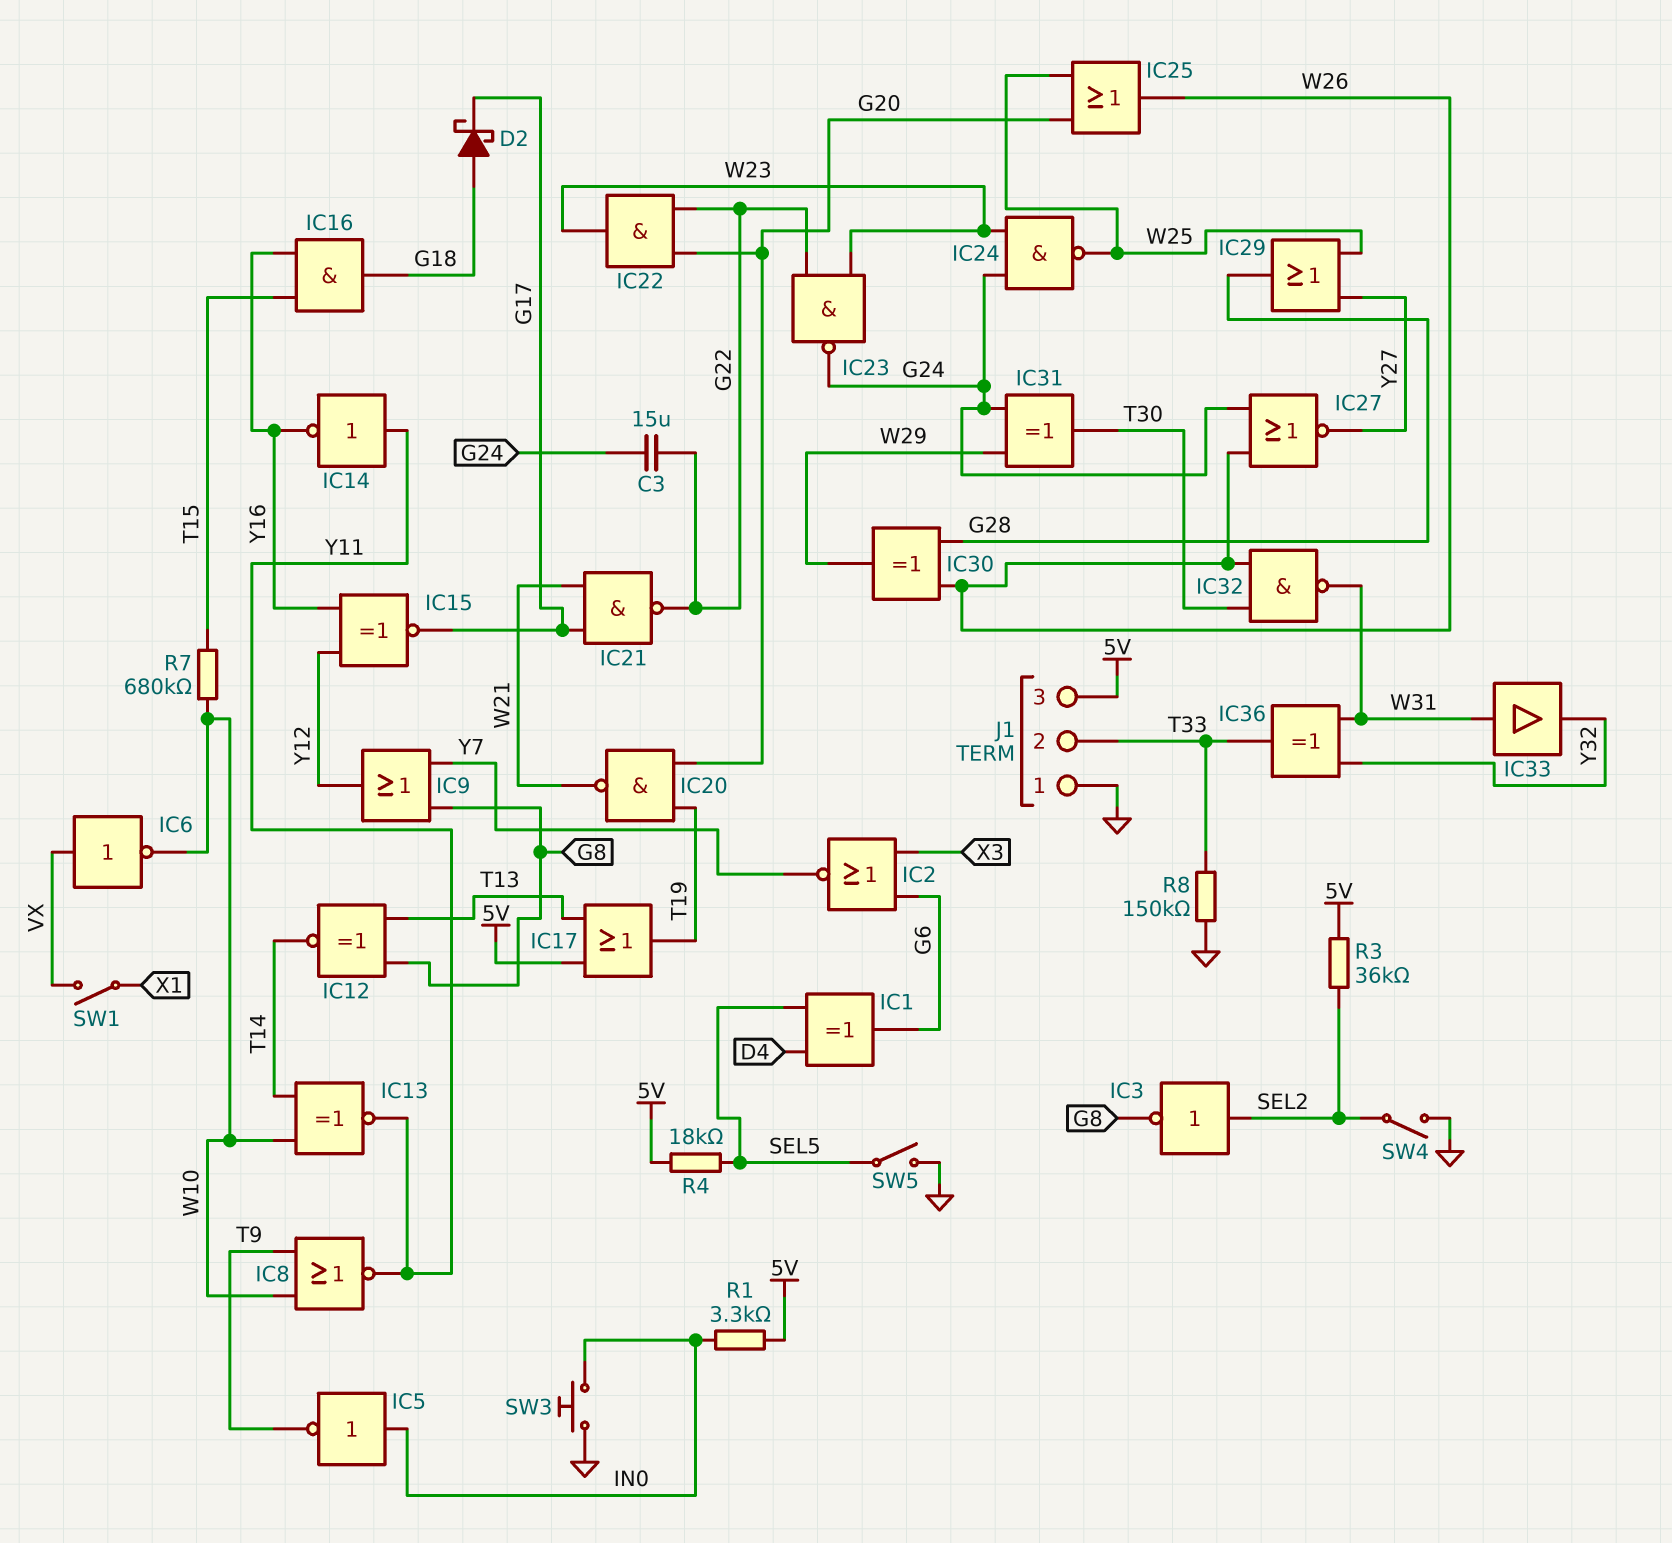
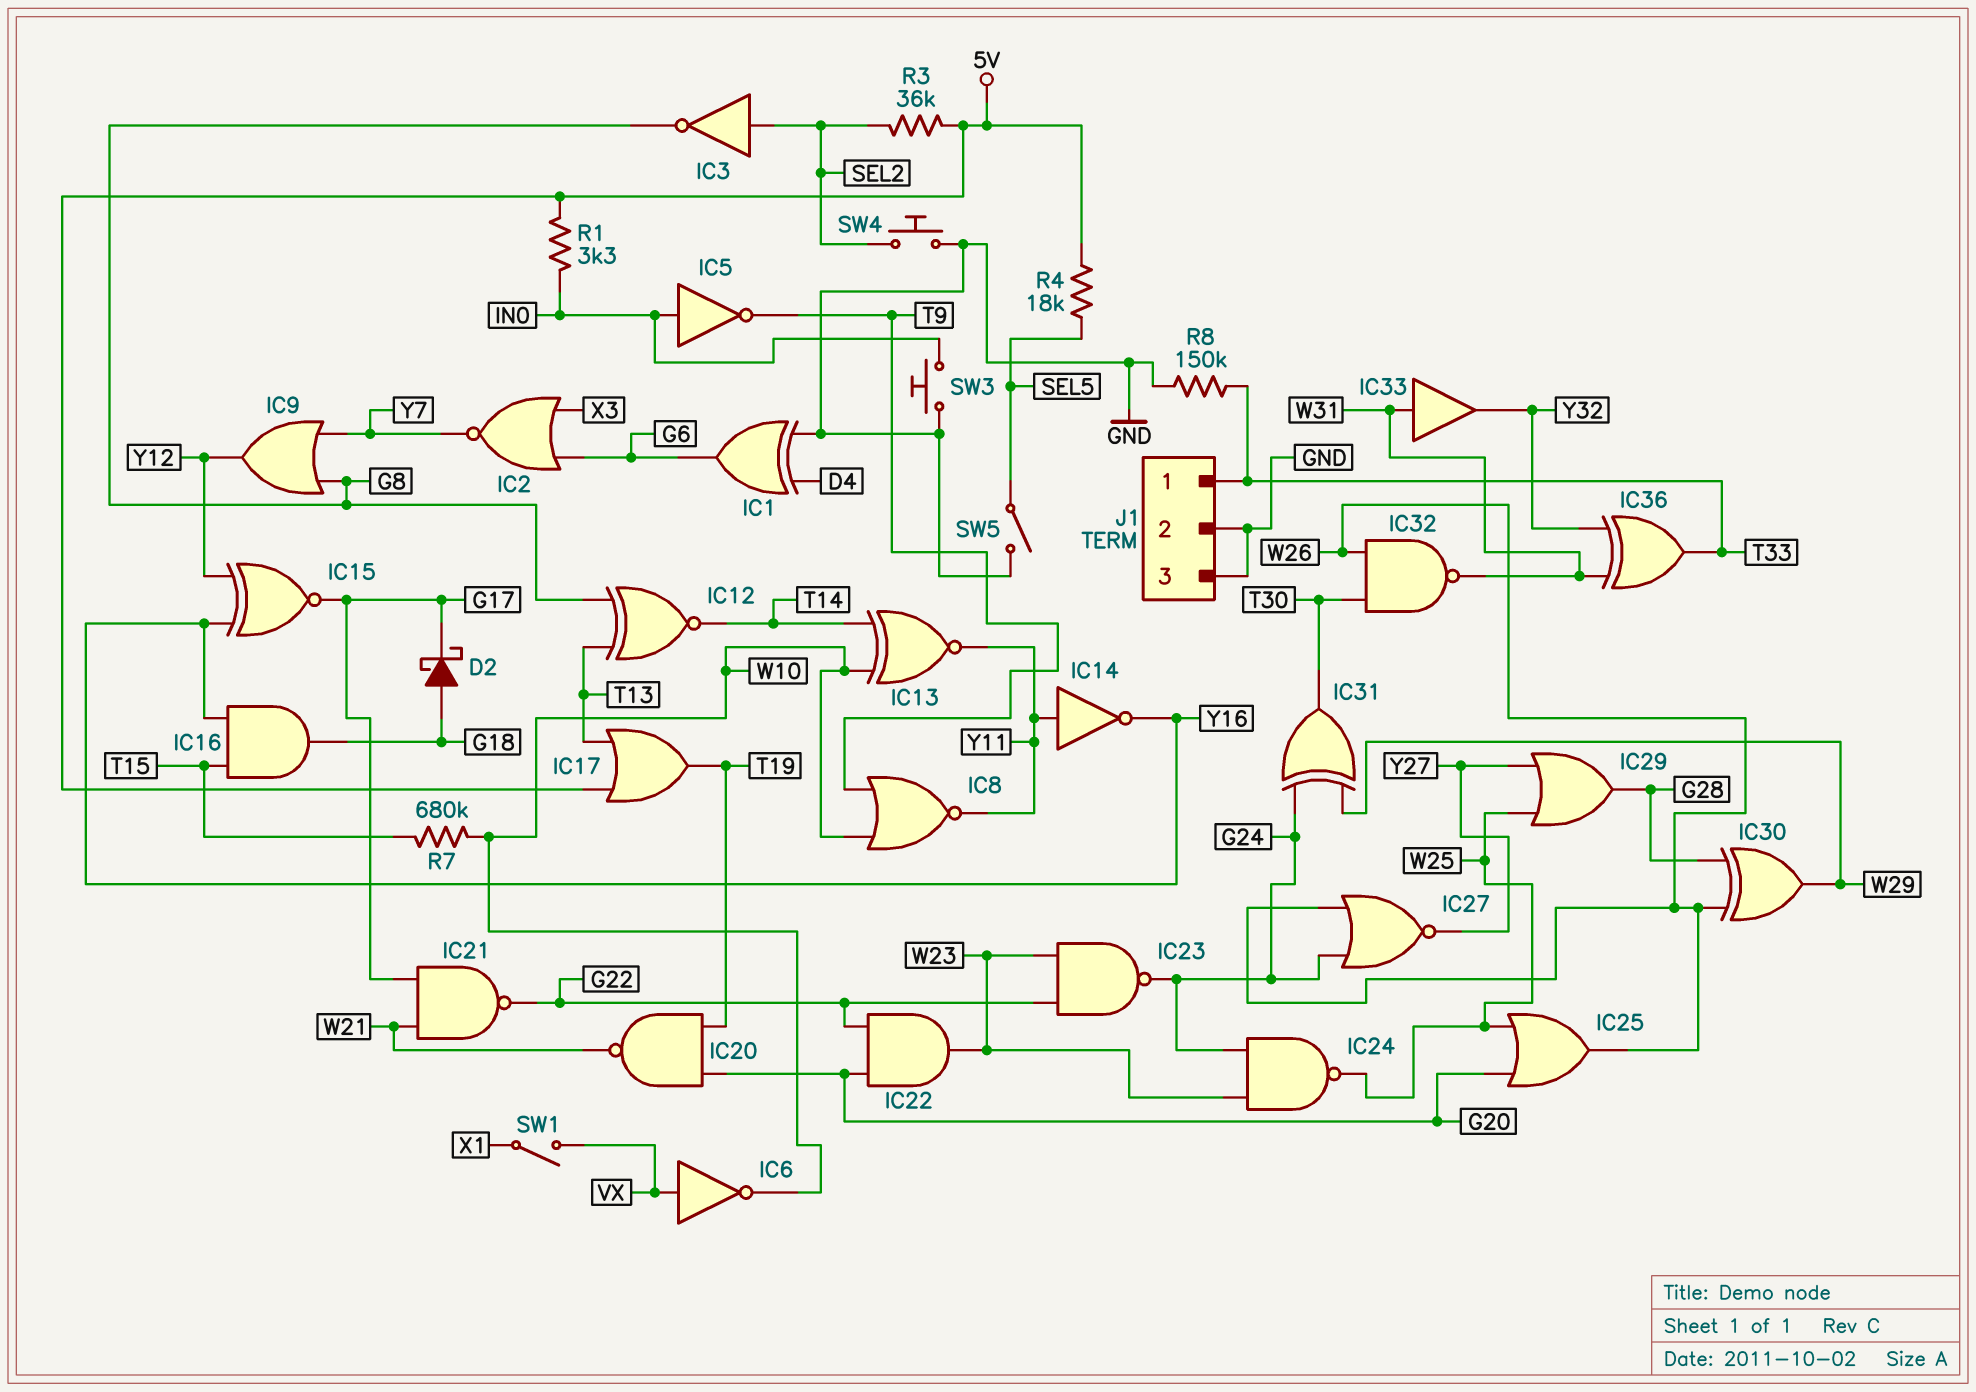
C3: 15uF (G22, G24) -> none
IC1: XOR (in D4, in SEL5, out G6) -> XOR (in D4, in GND, out G6)
J1 pin 1: GND -> T33
J1 pin 2: T33 -> GND
J1 pin 3: 5V -> GND
SW4: switch (GND, SEL2) -> button (GND, SEL2)

